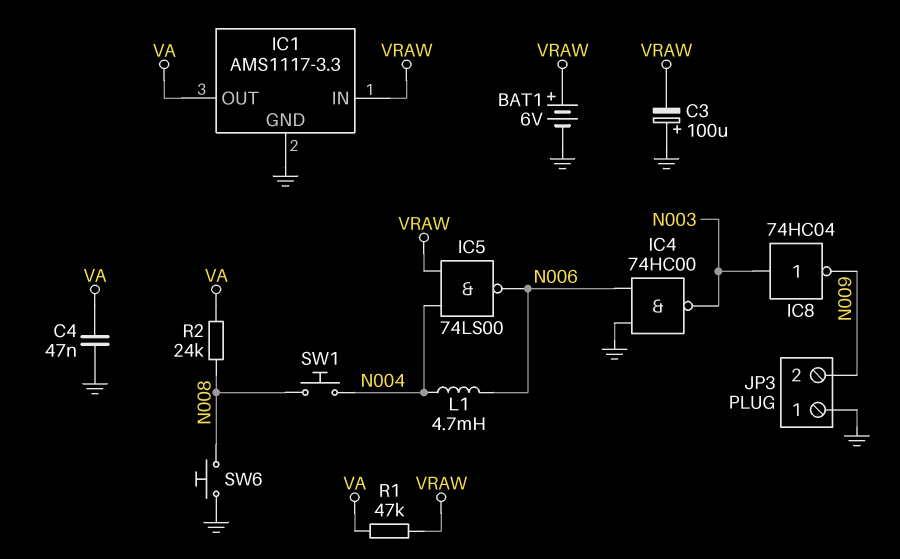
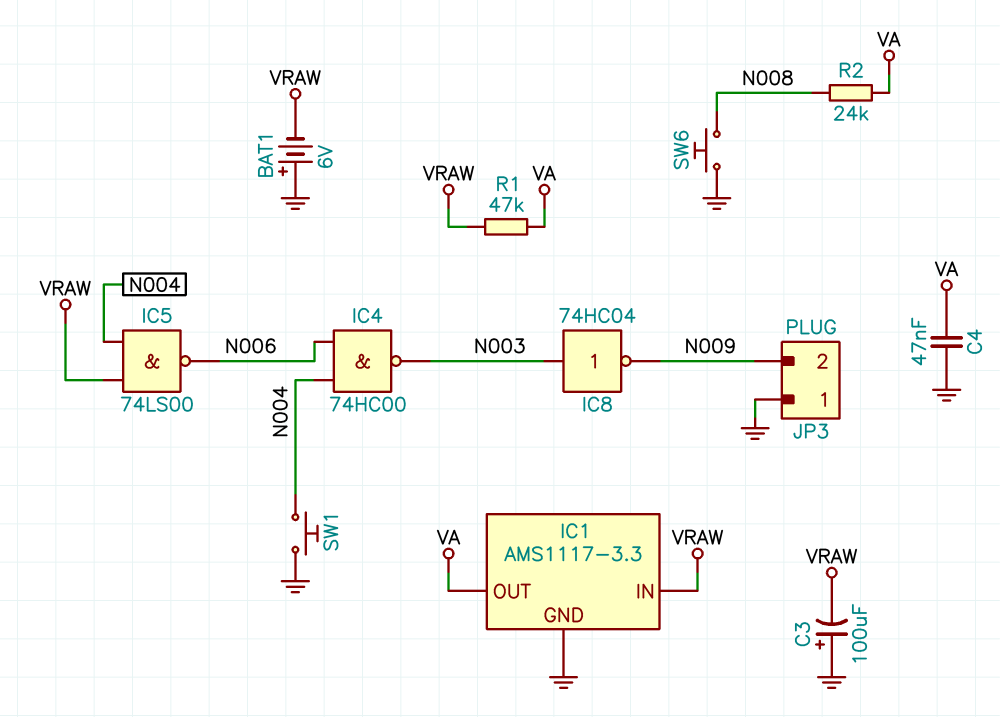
BAT1: 6V (plus VRAW, minus GND) -> 6V (plus GND, minus VRAW)
IC4: NAND 74HC00 (in GND, in N006, out N003) -> NAND 74HC00 (in N004, in N006, out N003)
L1: 4.7mH (N004, N006) -> none
SW1: button (N004, N008) -> button (GND, N004)

